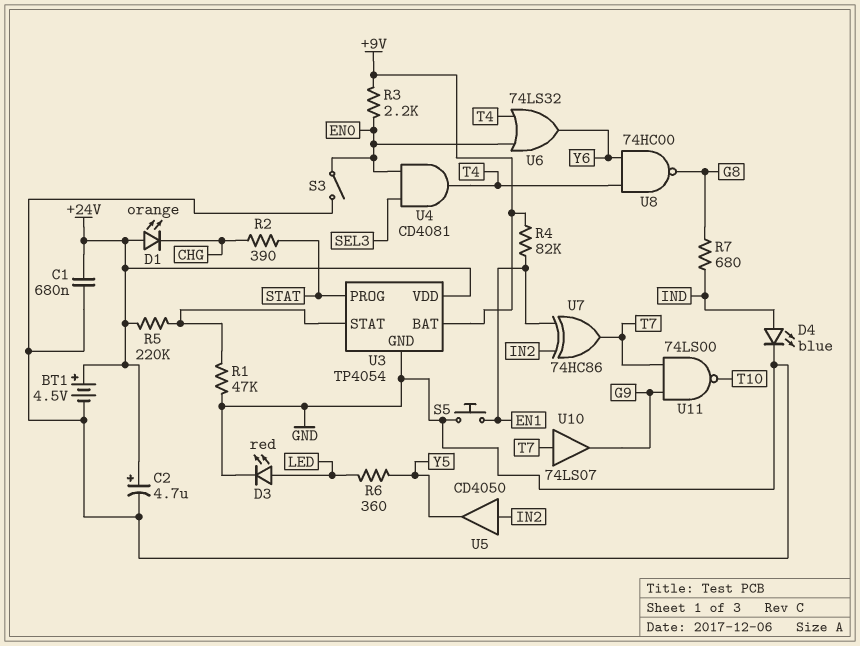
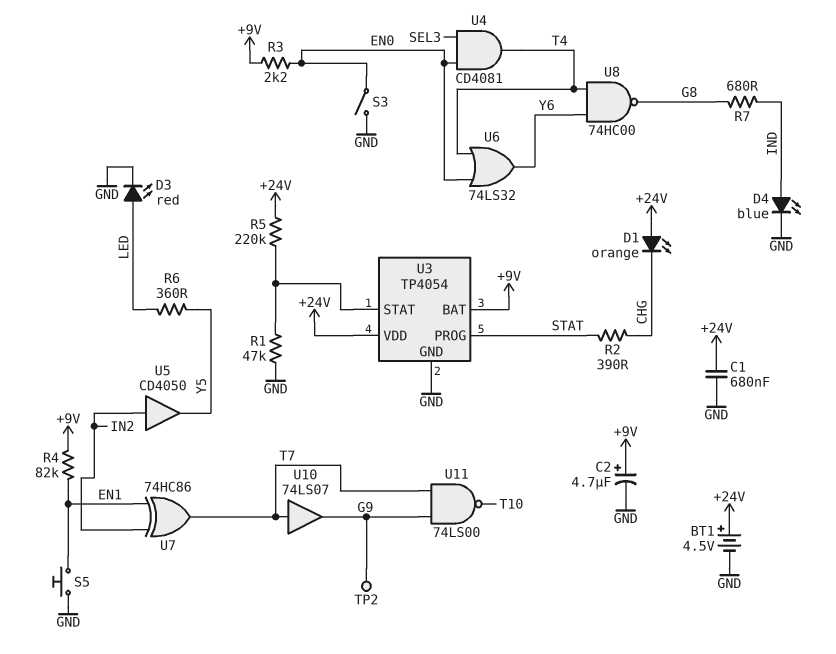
C2: 4.7uF (plus +24V, minus GND) -> 4.7uF (plus +9V, minus GND)
TP2: none -> test point (G9)

